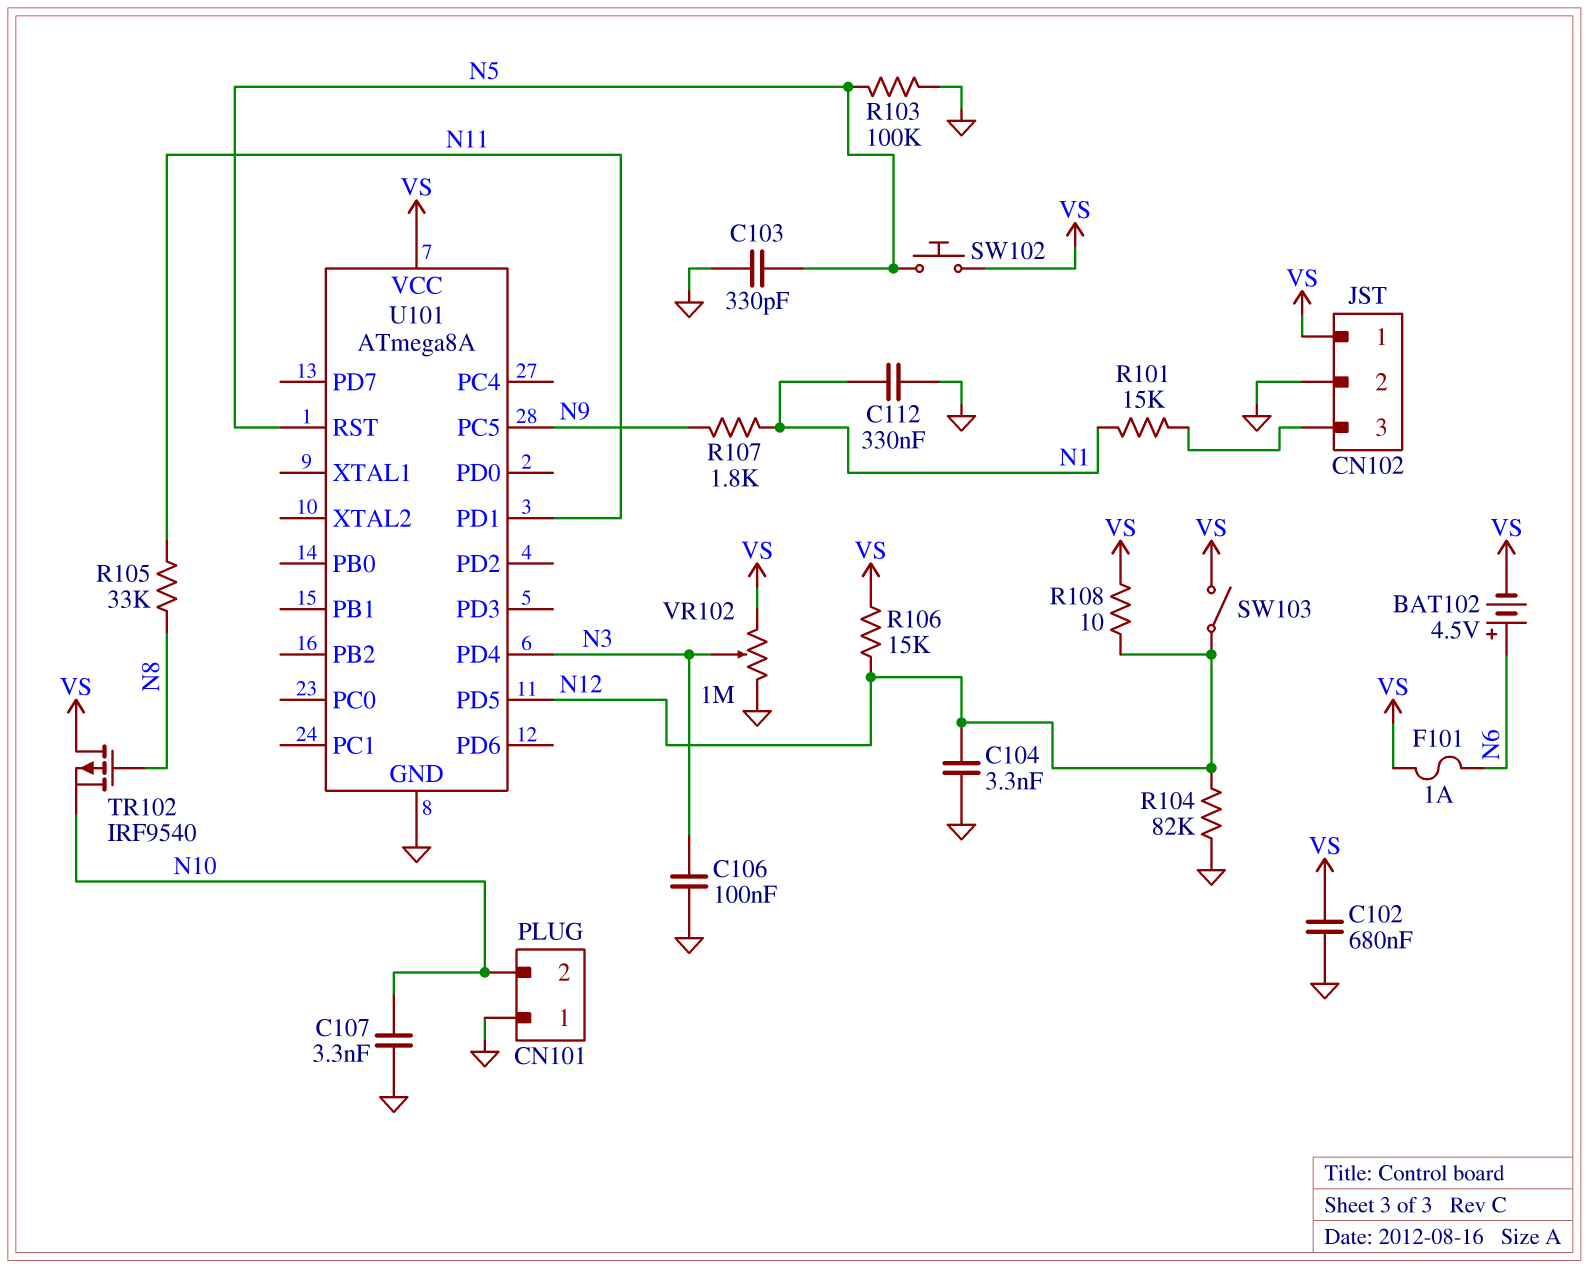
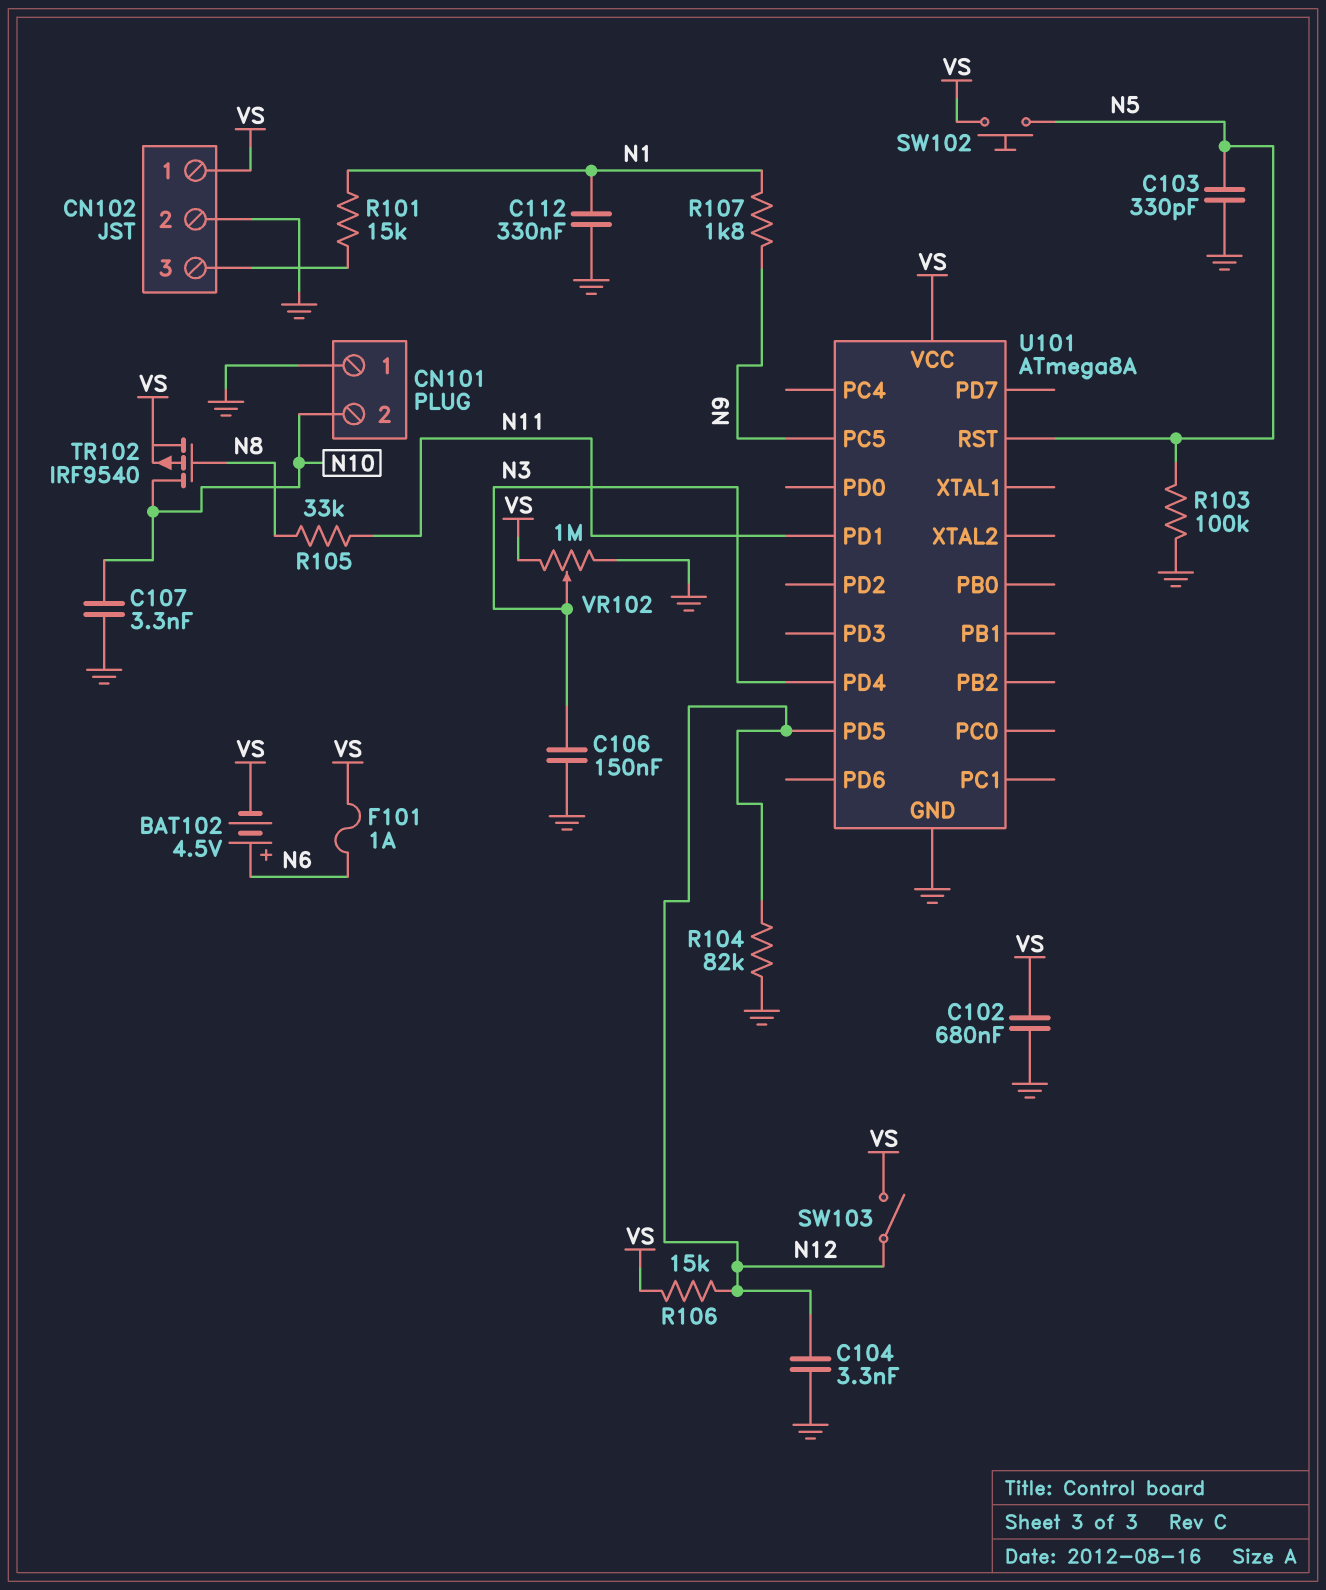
C106: 100nF (GND, N3) -> 150nF (GND, N3)
R108: 10 (N12, VS) -> none
TR102: PMOS IRF9540 (G N8, D VS, S N10) -> PMOS IRF9540 (G N8, D N10, S VS)

